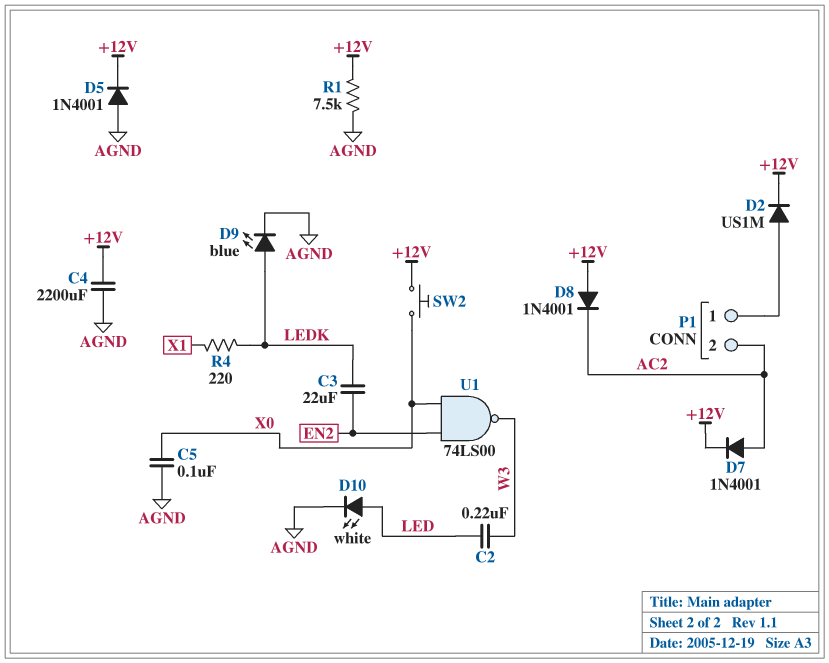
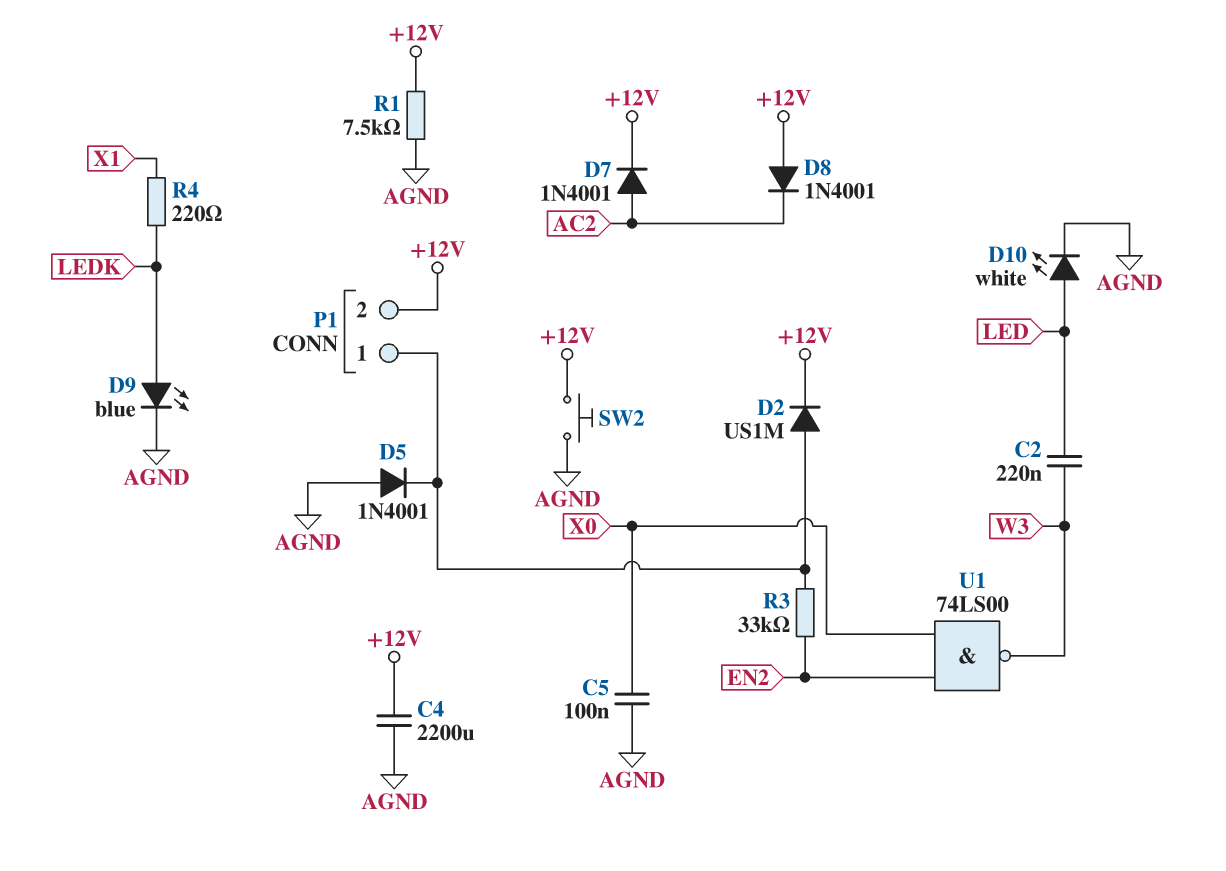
C3: 22uF (EN2, LEDK) -> none
D5: diode 1N4001 (A AGND, K +12V) -> diode 1N4001 (A AGND, K P1/1)
P1 pin 2: AC2 -> +12V
R3: none -> 33k (EN2, P1/1)
SW2: button (+12V, X0) -> button (+12V, AGND)

